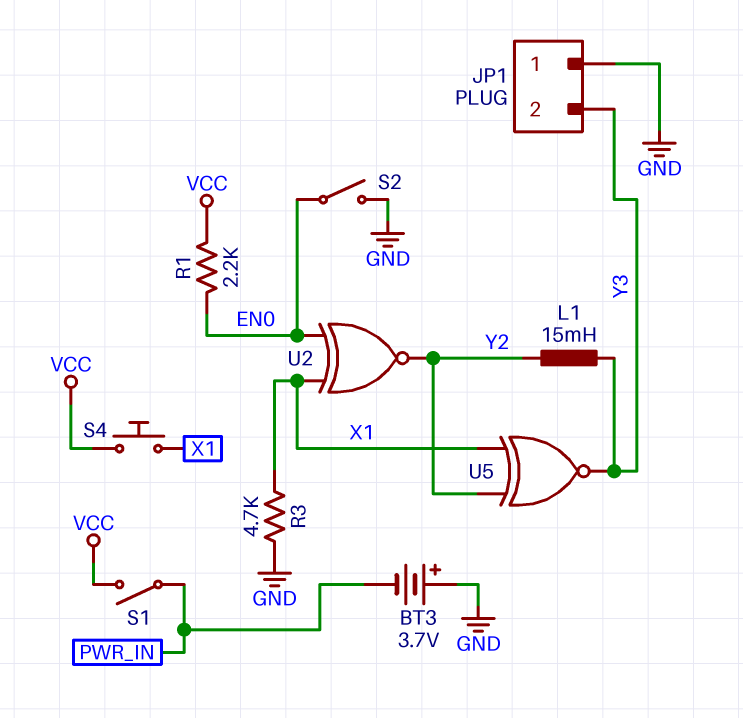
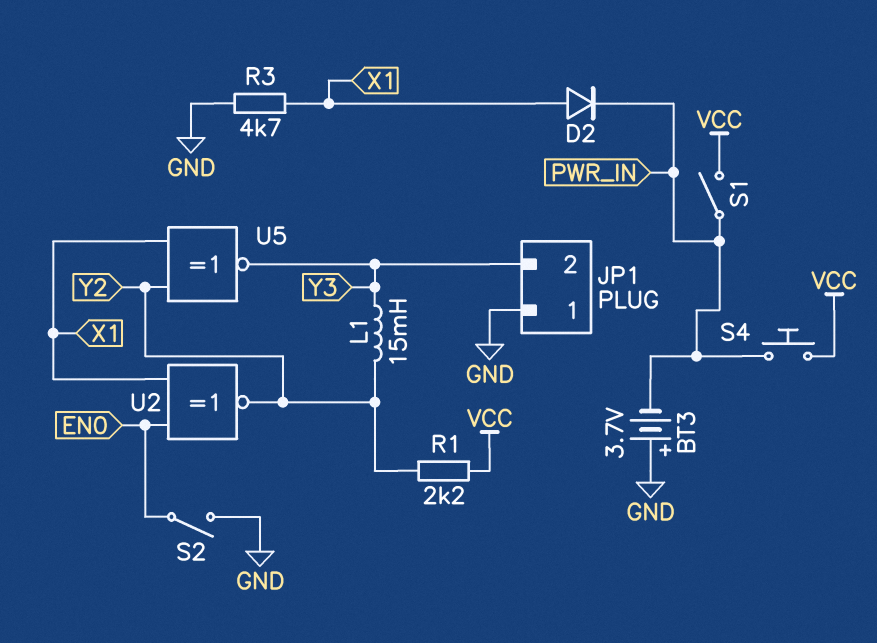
D2: none -> diode (A X1, K PWR_IN)
R1: 2.2k (EN0, VCC) -> 2.2k (VCC, Y2)
S4: button (VCC, X1) -> button (PWR_IN, VCC)

